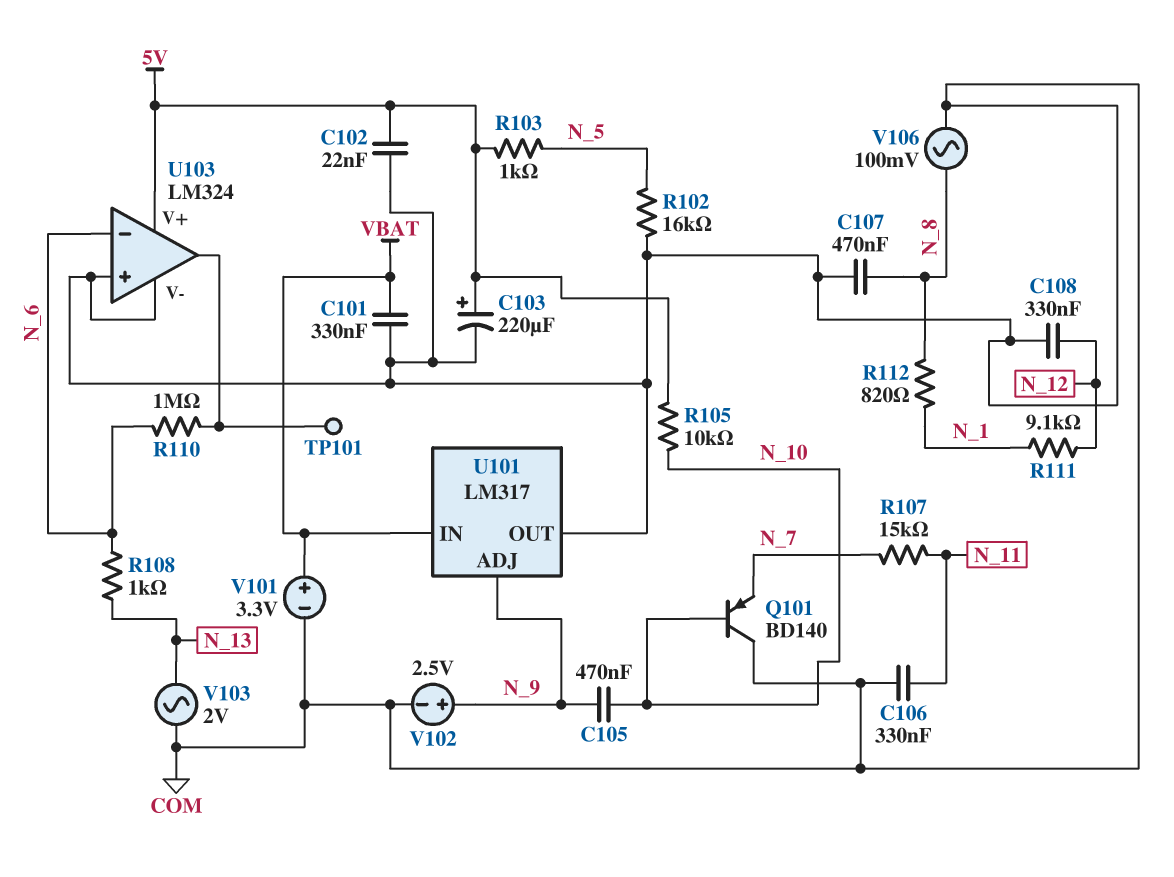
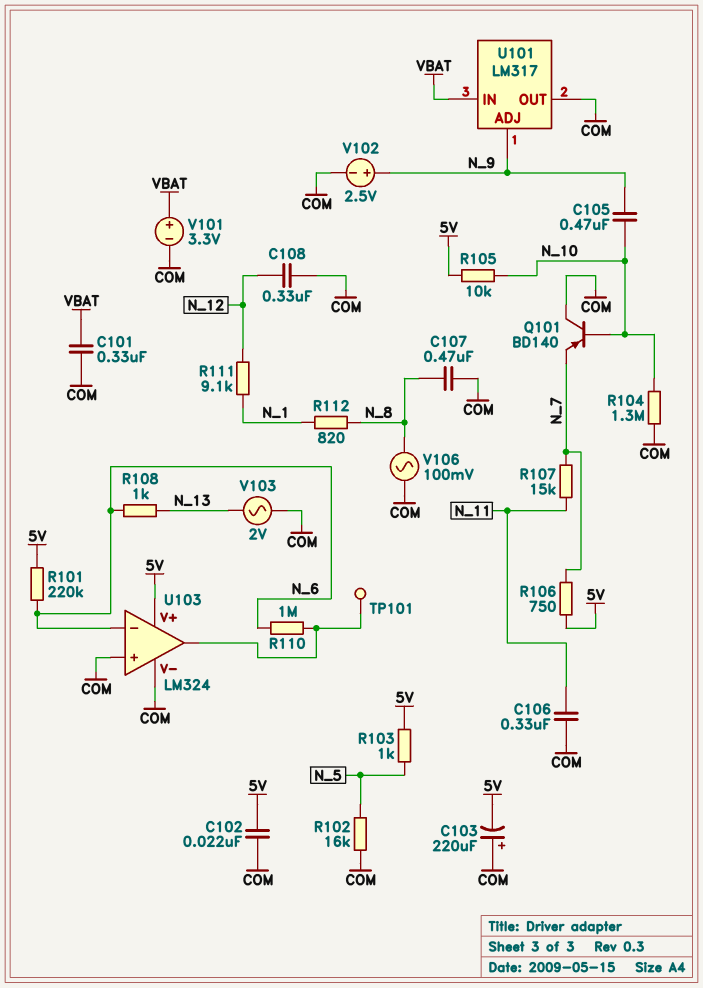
C103: 220uF (plus 5V, minus COM) -> 220uF (plus COM, minus 5V)
R101: none -> 220k (5V, N_6)
R104: none -> 1.3M (COM, N_10)
R106: none -> 750 (5V, N_7)

